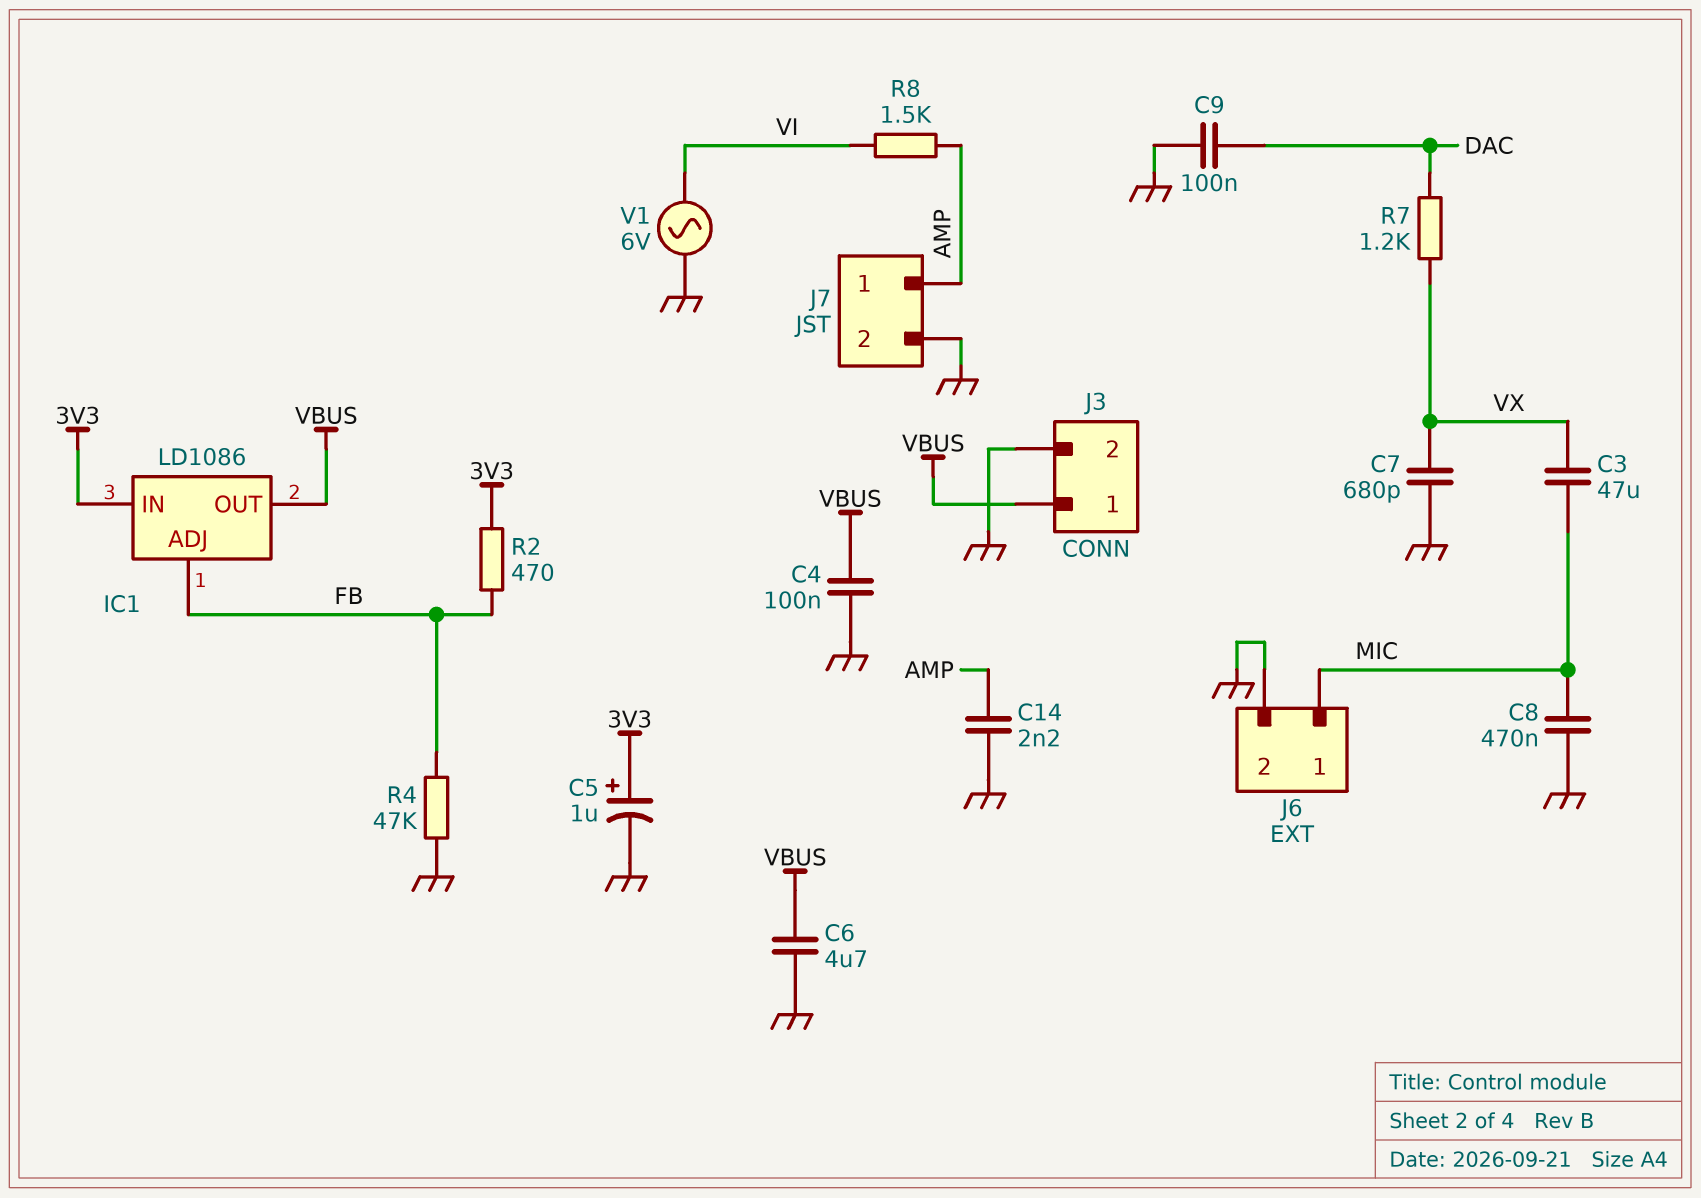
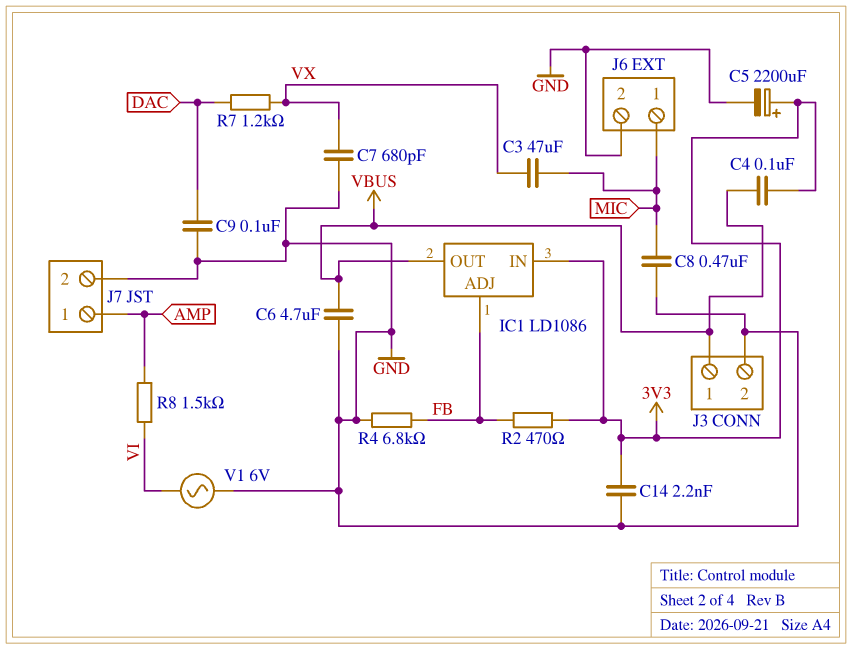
C4: 100nF (GND, VBUS) -> 100nF (3V3, VBUS)
C5: 1uF (plus 3V3, minus GND) -> 2200uF (plus 3V3, minus GND)
C14: 2.2nF (AMP, GND) -> 2.2nF (3V3, GND)
R4: 47k (FB, GND) -> 6.8k (FB, GND)

